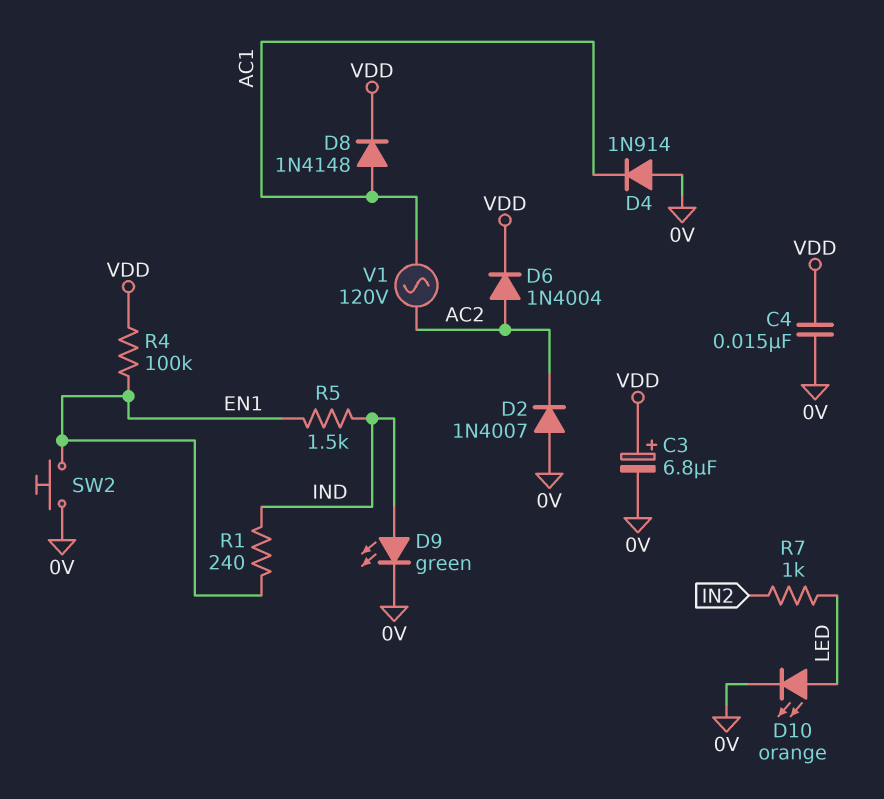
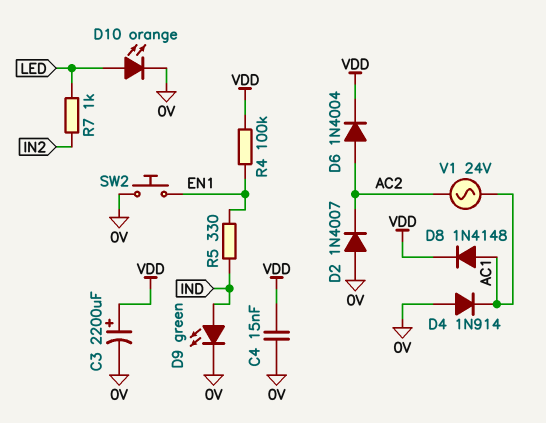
C3: 6.8uF (plus VDD, minus 0V) -> 2200uF (plus VDD, minus 0V)
R1: 240 (EN1, IND) -> none
R5: 1.5k (EN1, IND) -> 330 (EN1, IND)
V1: AC 120V (AC1, AC2) -> AC 24V (AC1, AC2)

